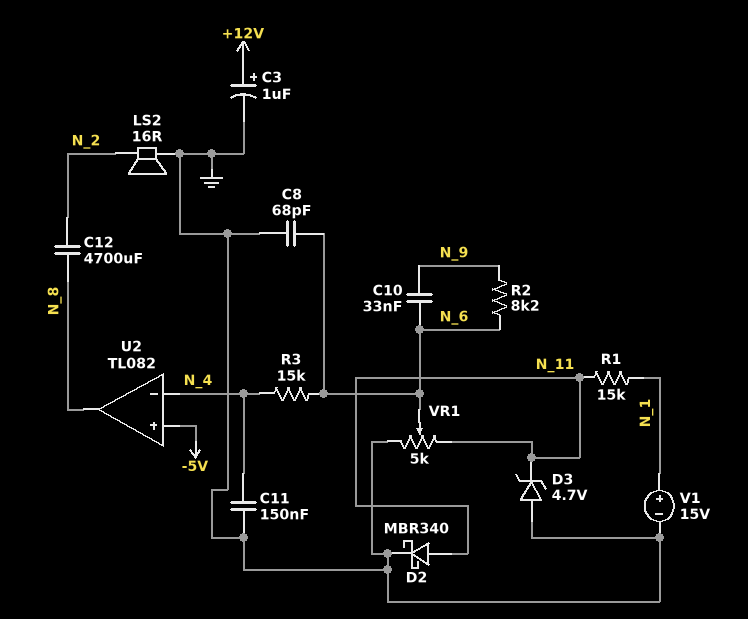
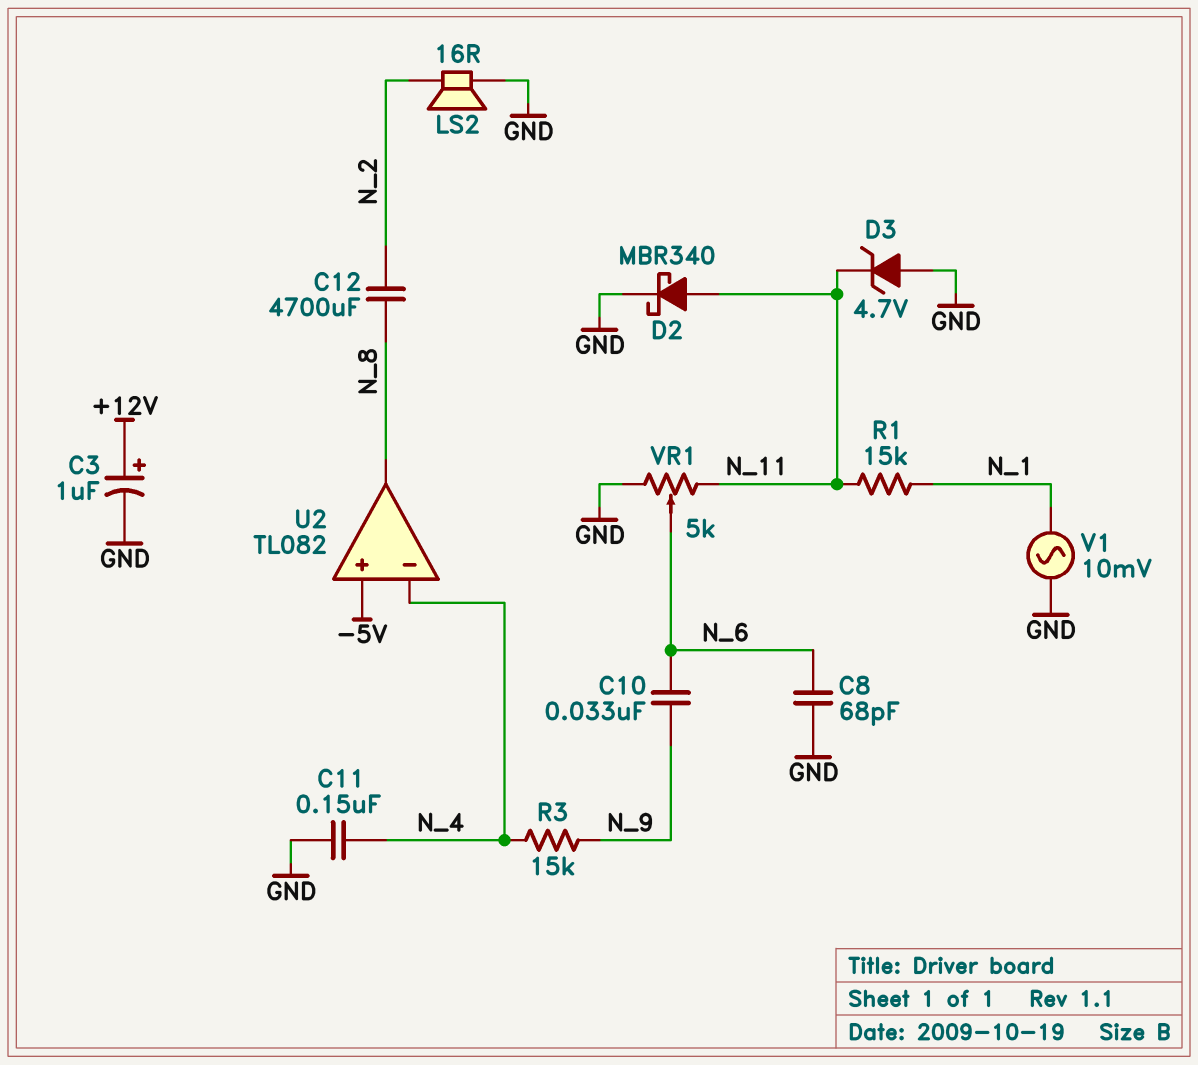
R2: 8.2k (N_6, N_9) -> none
R3: 15k (N_4, N_6) -> 15k (N_4, N_9)
V1: 15V (plus N_1, minus GND) -> AC 10mV (GND, N_1)

